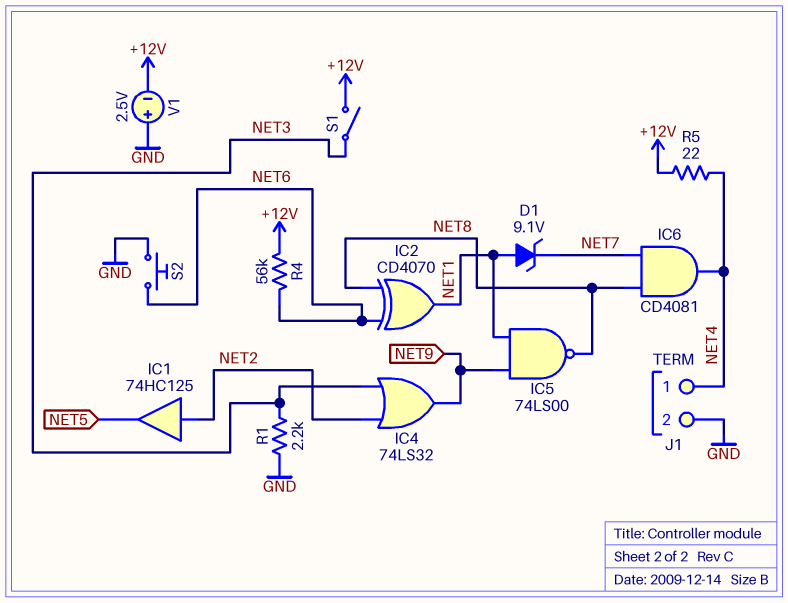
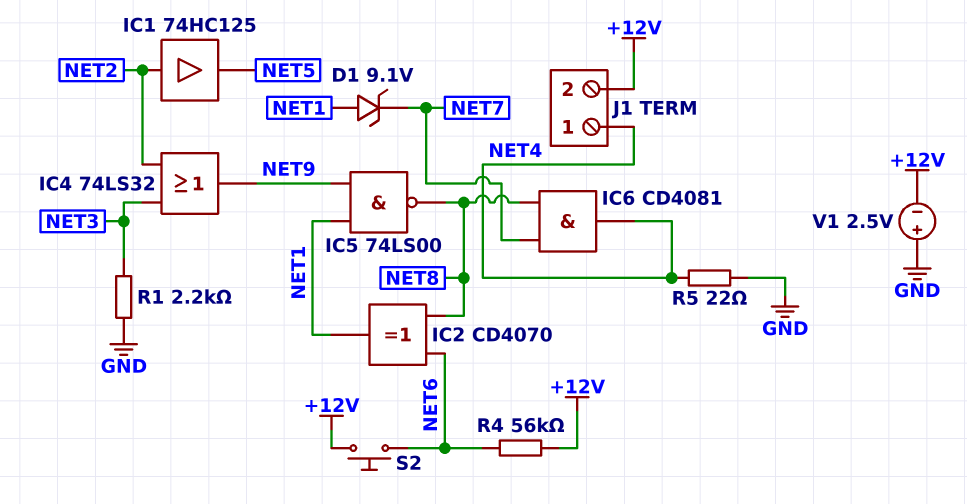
J1 pin 2: GND -> +12V
R5: 22 (+12V, NET4) -> 22 (GND, NET4)
S1: switch (+12V, NET3) -> none
S2: button (GND, NET6) -> button (+12V, NET6)

